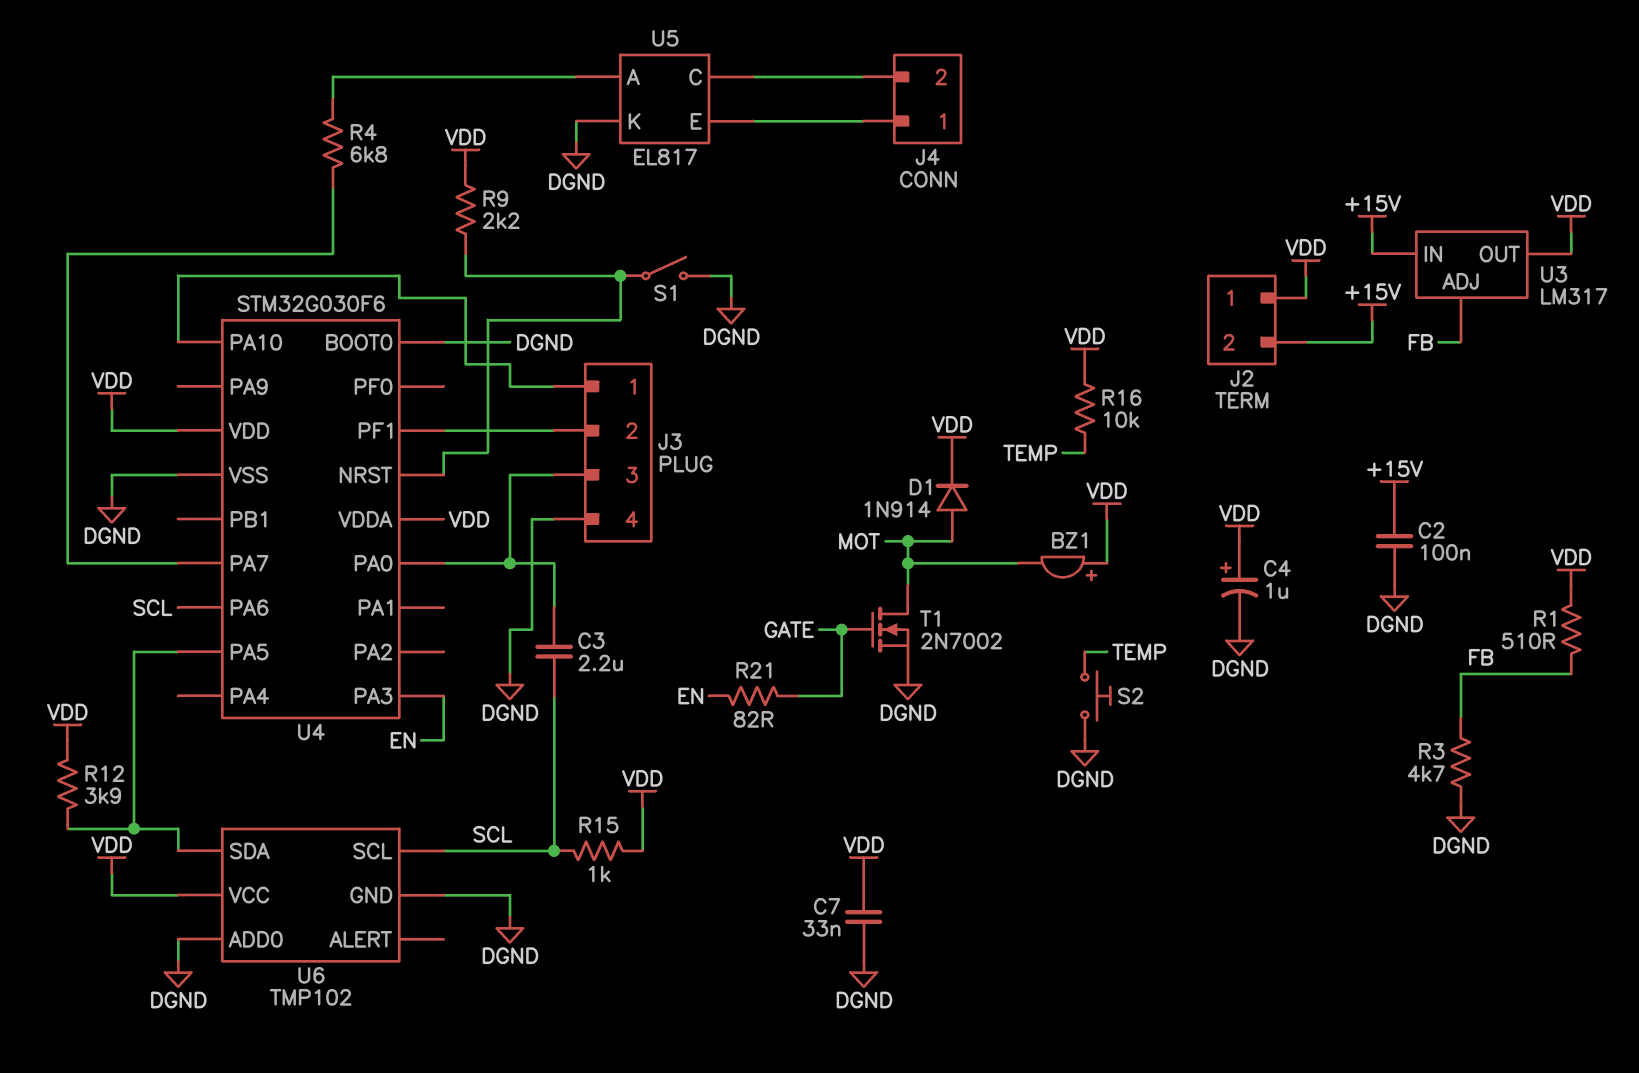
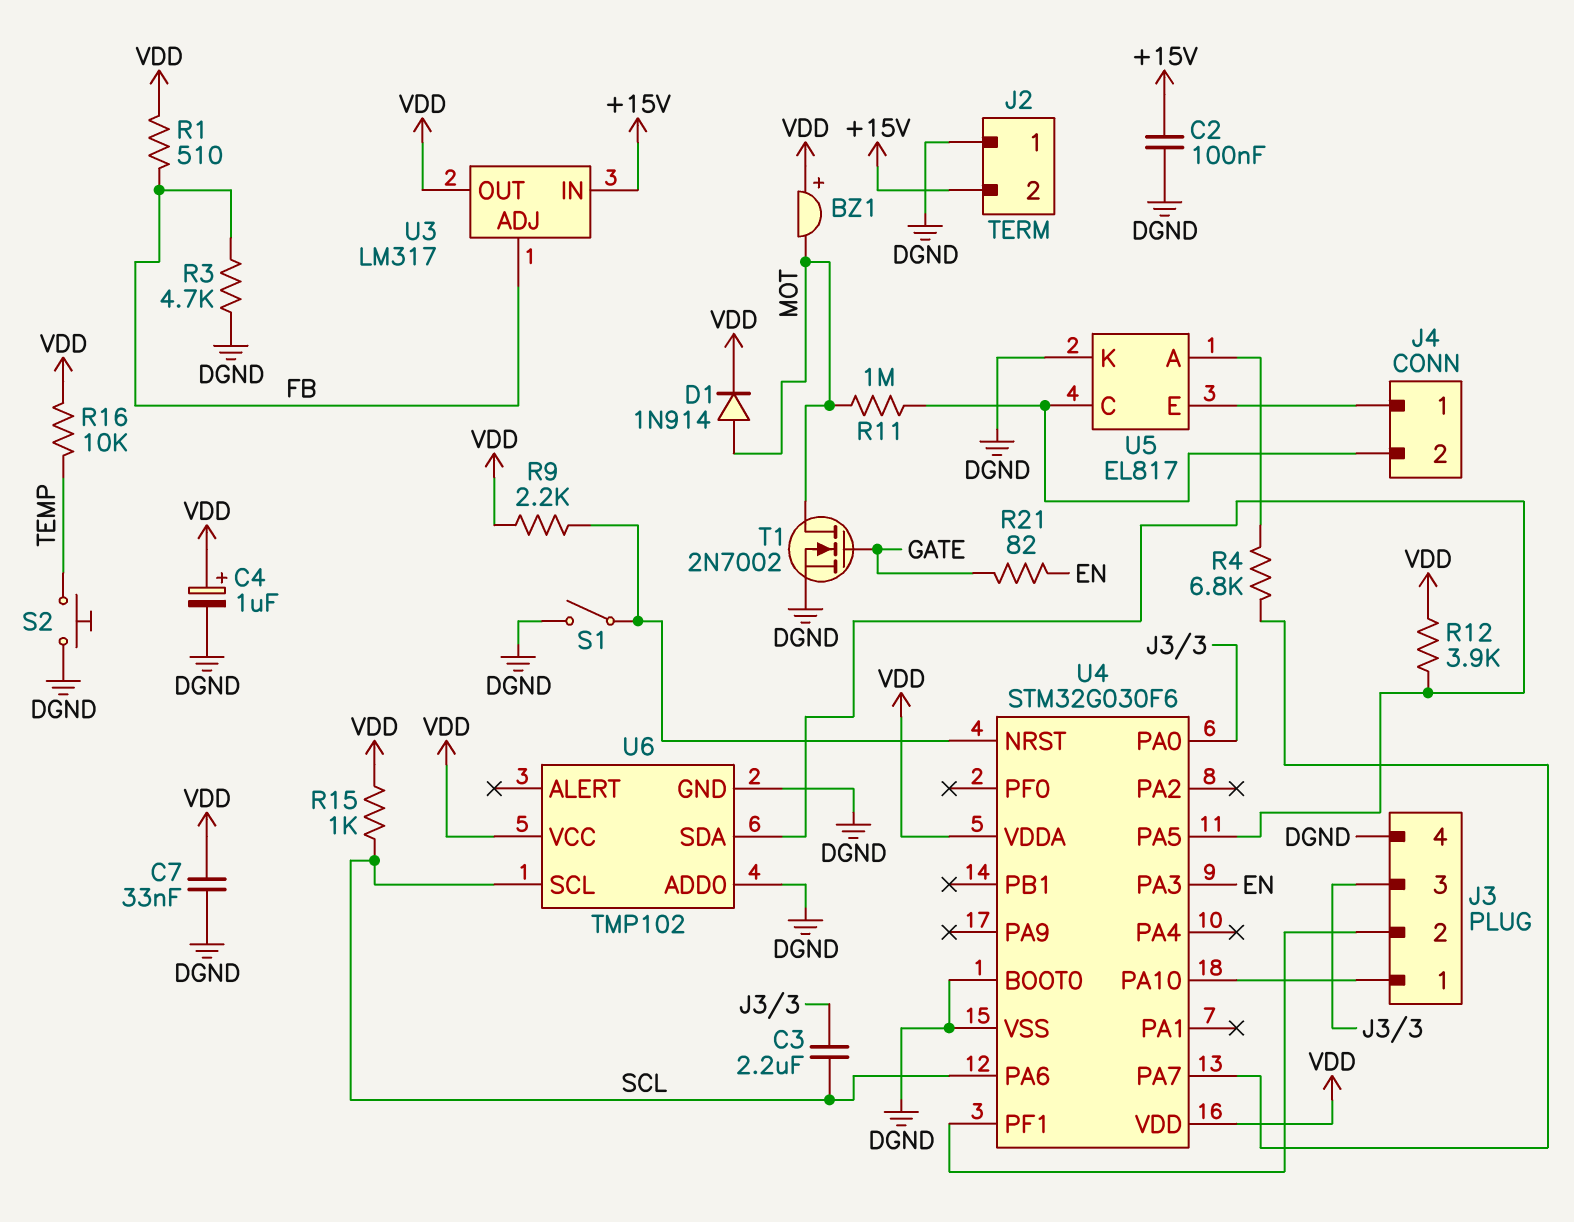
J2 pin 1: VDD -> DGND
R11: none -> 1M (J4/2, MOT)

